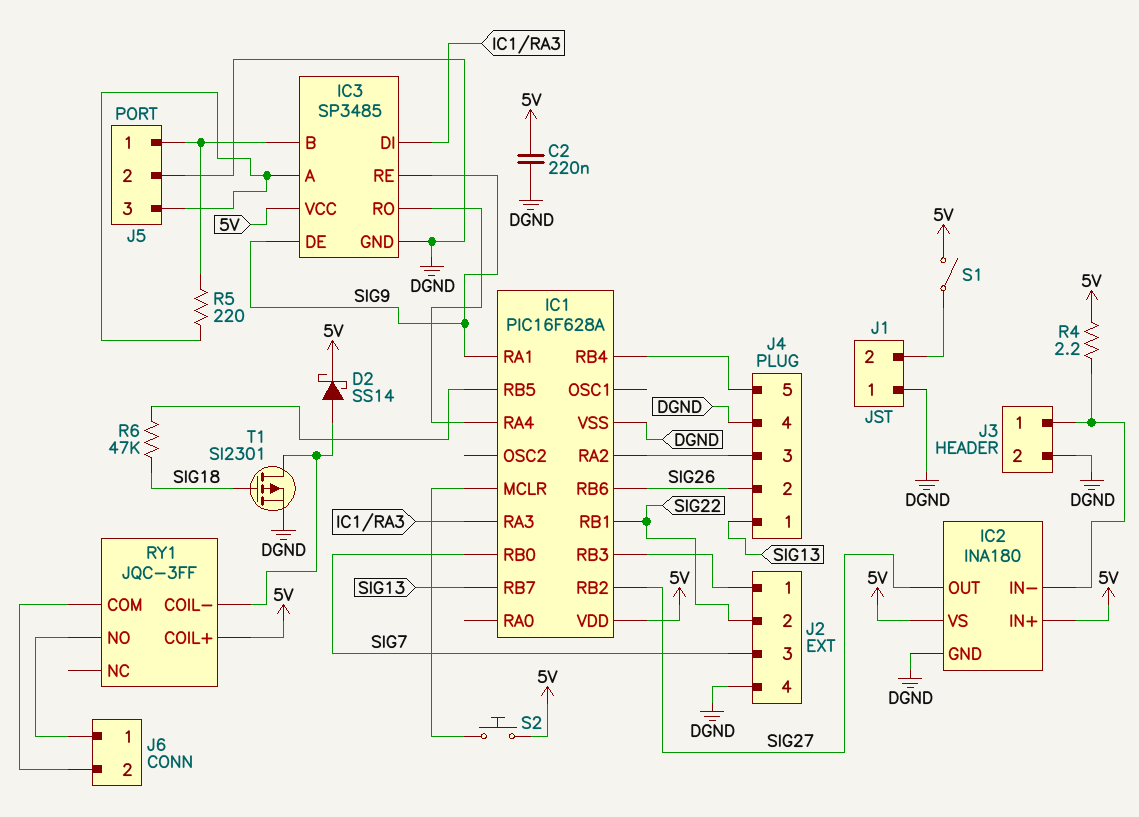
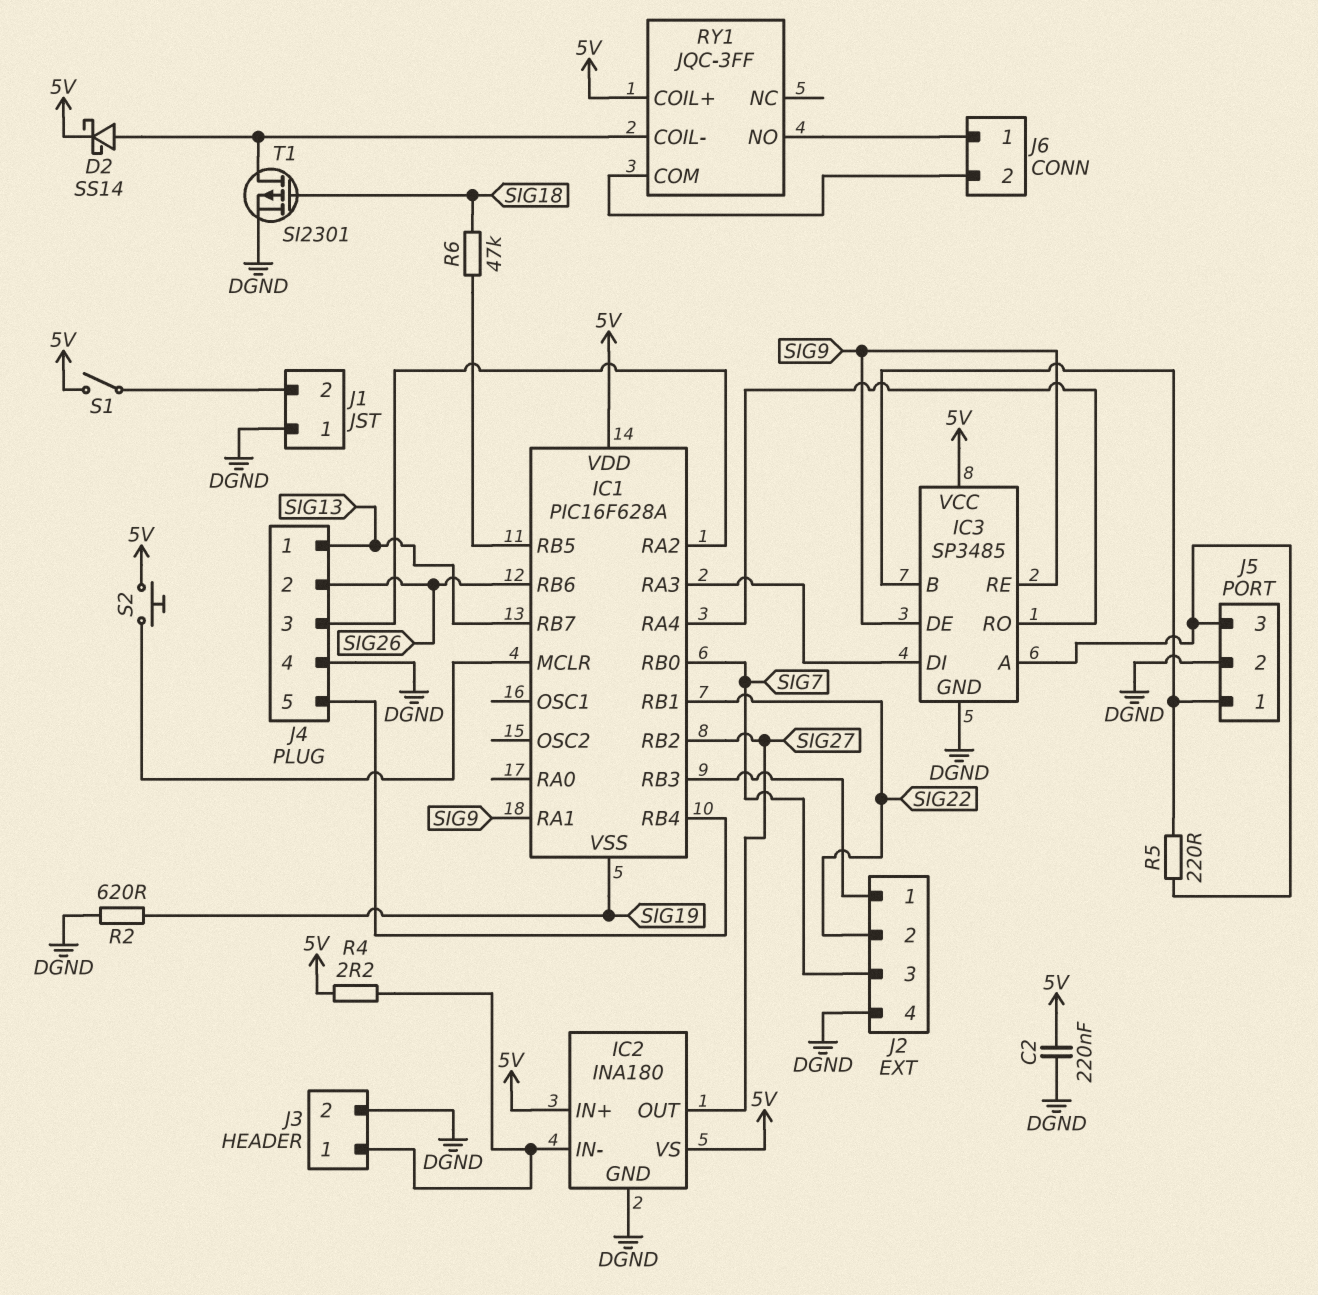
IC1 pin VSS: DGND -> SIG19
R2: none -> 620 (DGND, SIG19)

